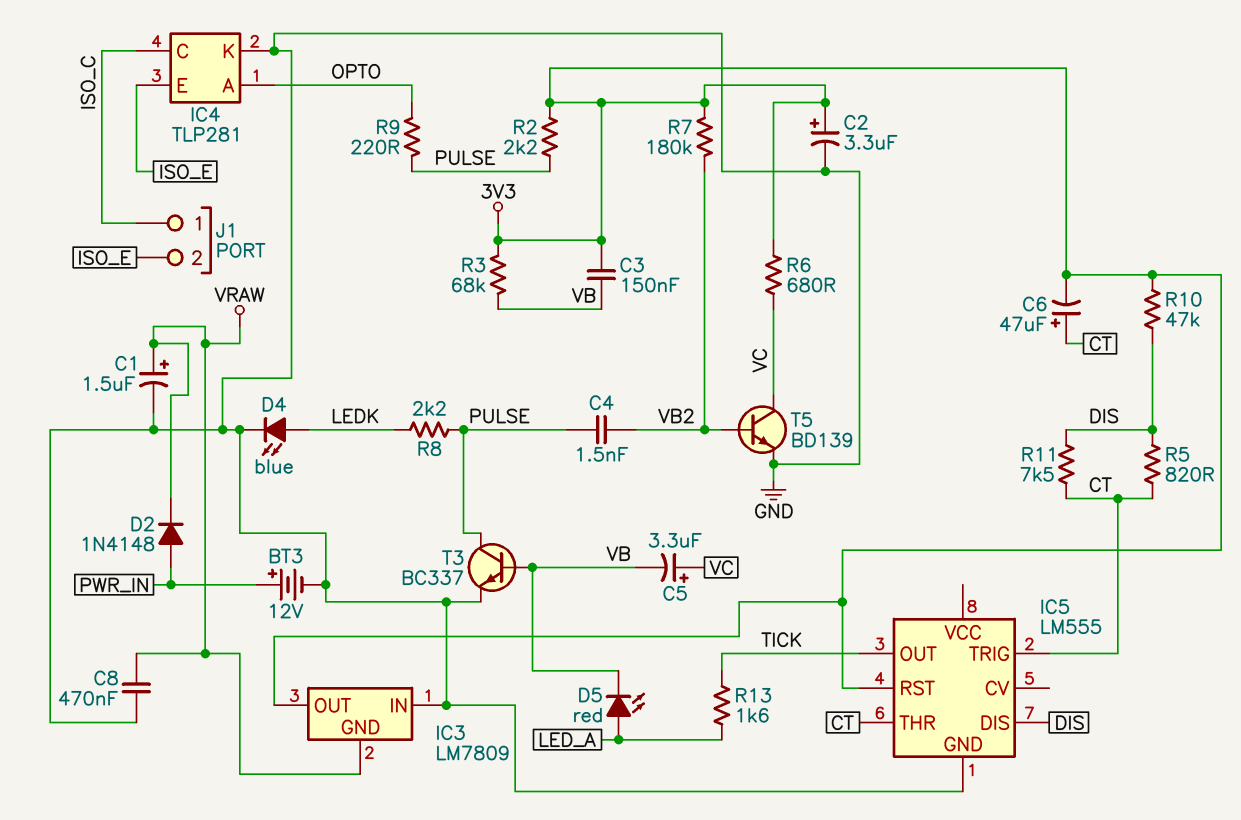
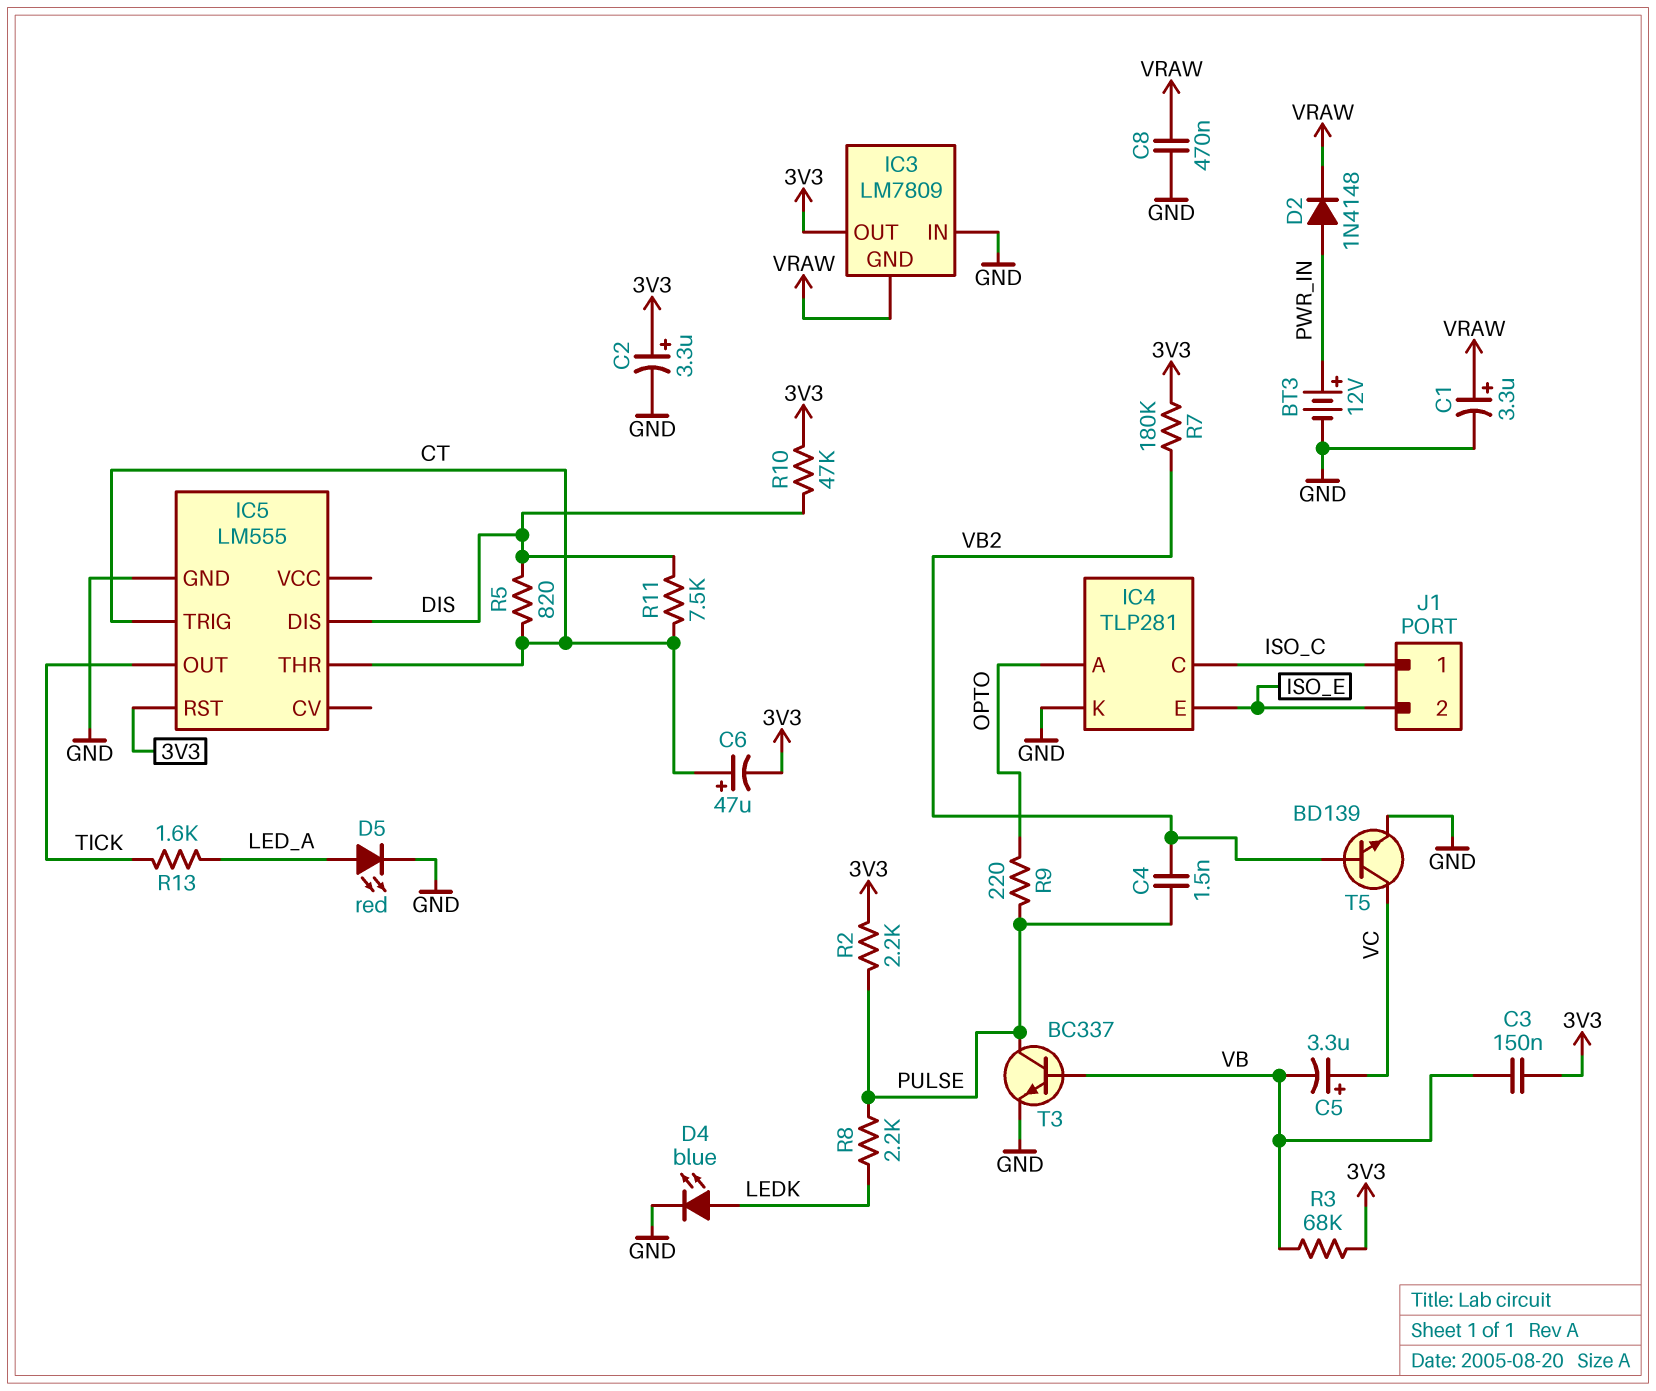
C1: 1.5uF (plus VRAW, minus GND) -> 3.3uF (plus VRAW, minus GND)
D5: LED red (A LED_A, K VB) -> LED red (A LED_A, K GND)
R6: 680 (3V3, VC) -> none

